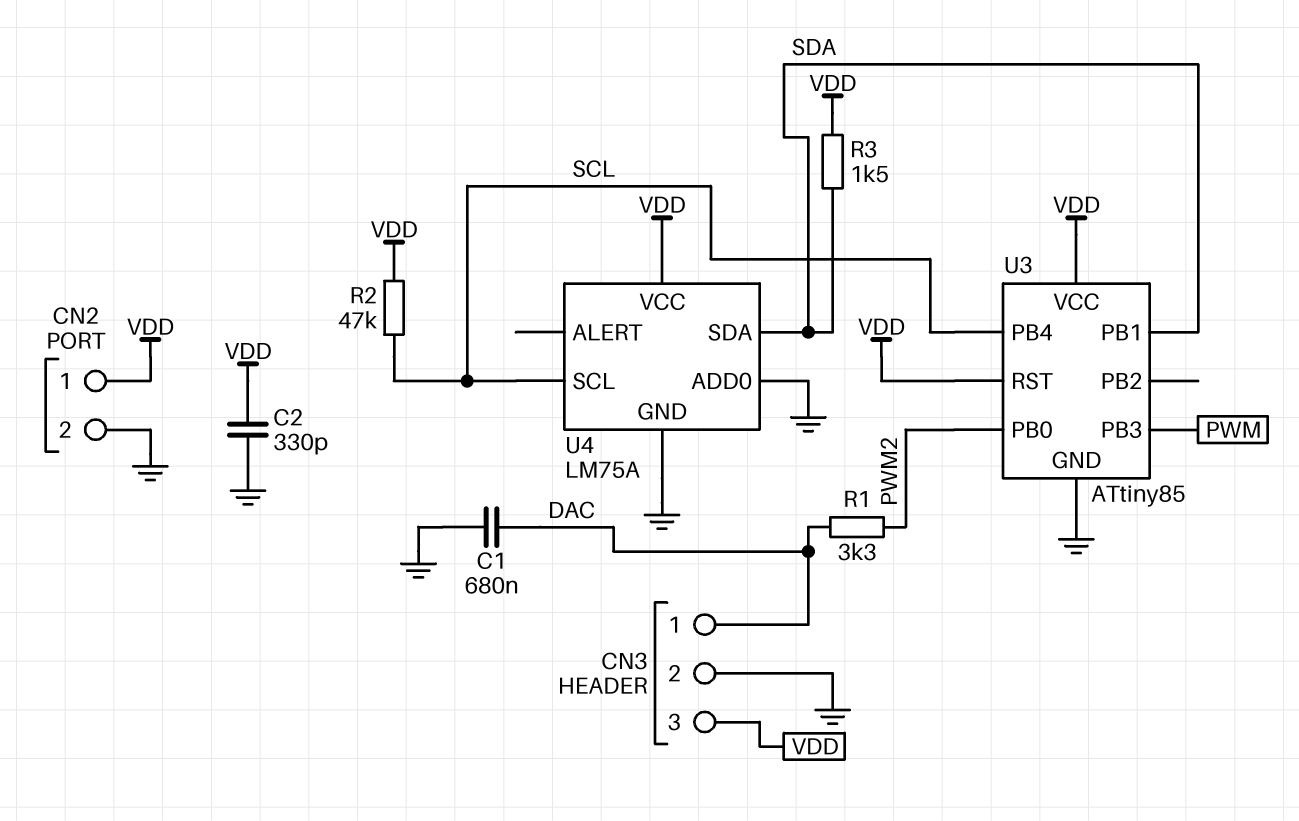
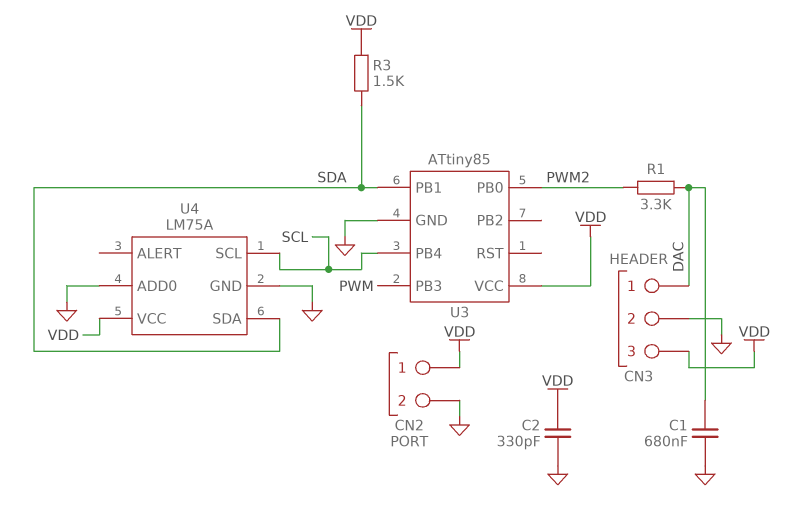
R2: 47k (SCL, VDD) -> none
U3 pin RST: VDD -> none

